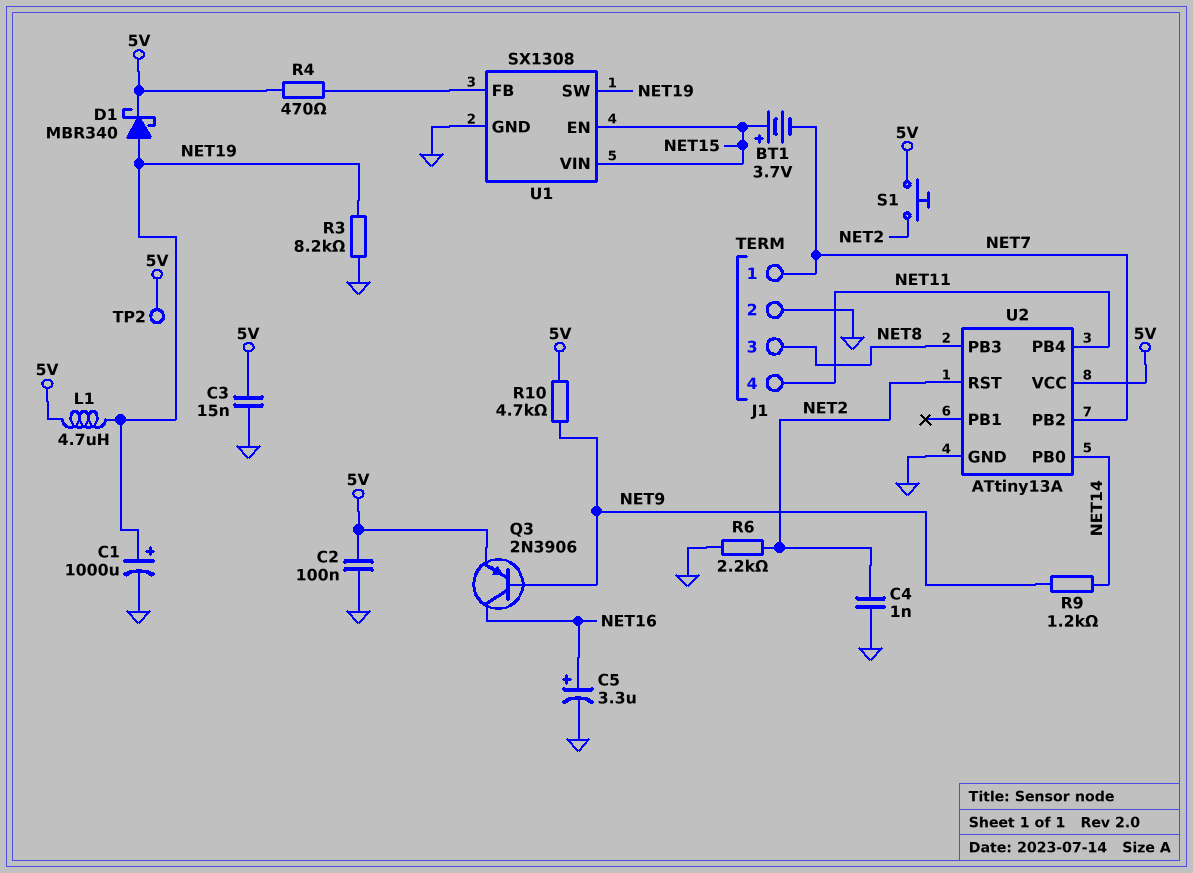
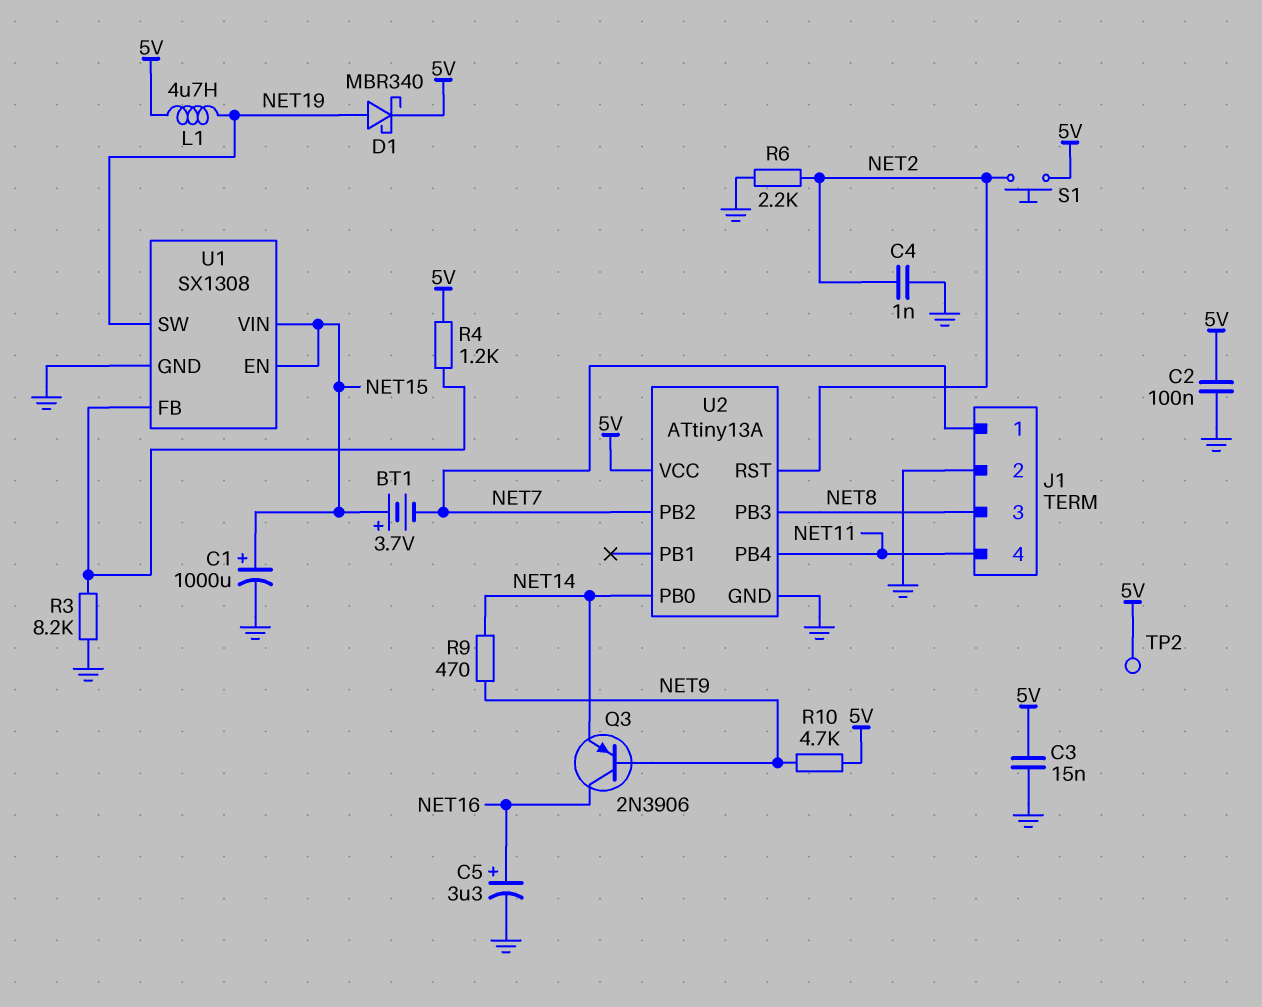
C1: 1000uF (plus NET19, minus GND) -> 1000uF (plus NET15, minus GND)
Q3: PNP 2N3906 (B NET9, C NET16, E 5V) -> PNP 2N3906 (B NET9, C NET16, E NET14)
R3: 8.2k (GND, NET19) -> 8.2k (GND, U1/FB)
R4: 470 (5V, U1/FB) -> 1.2k (5V, U1/FB)
R9: 1.2k (NET9, NET14) -> 470 (NET9, NET14)

